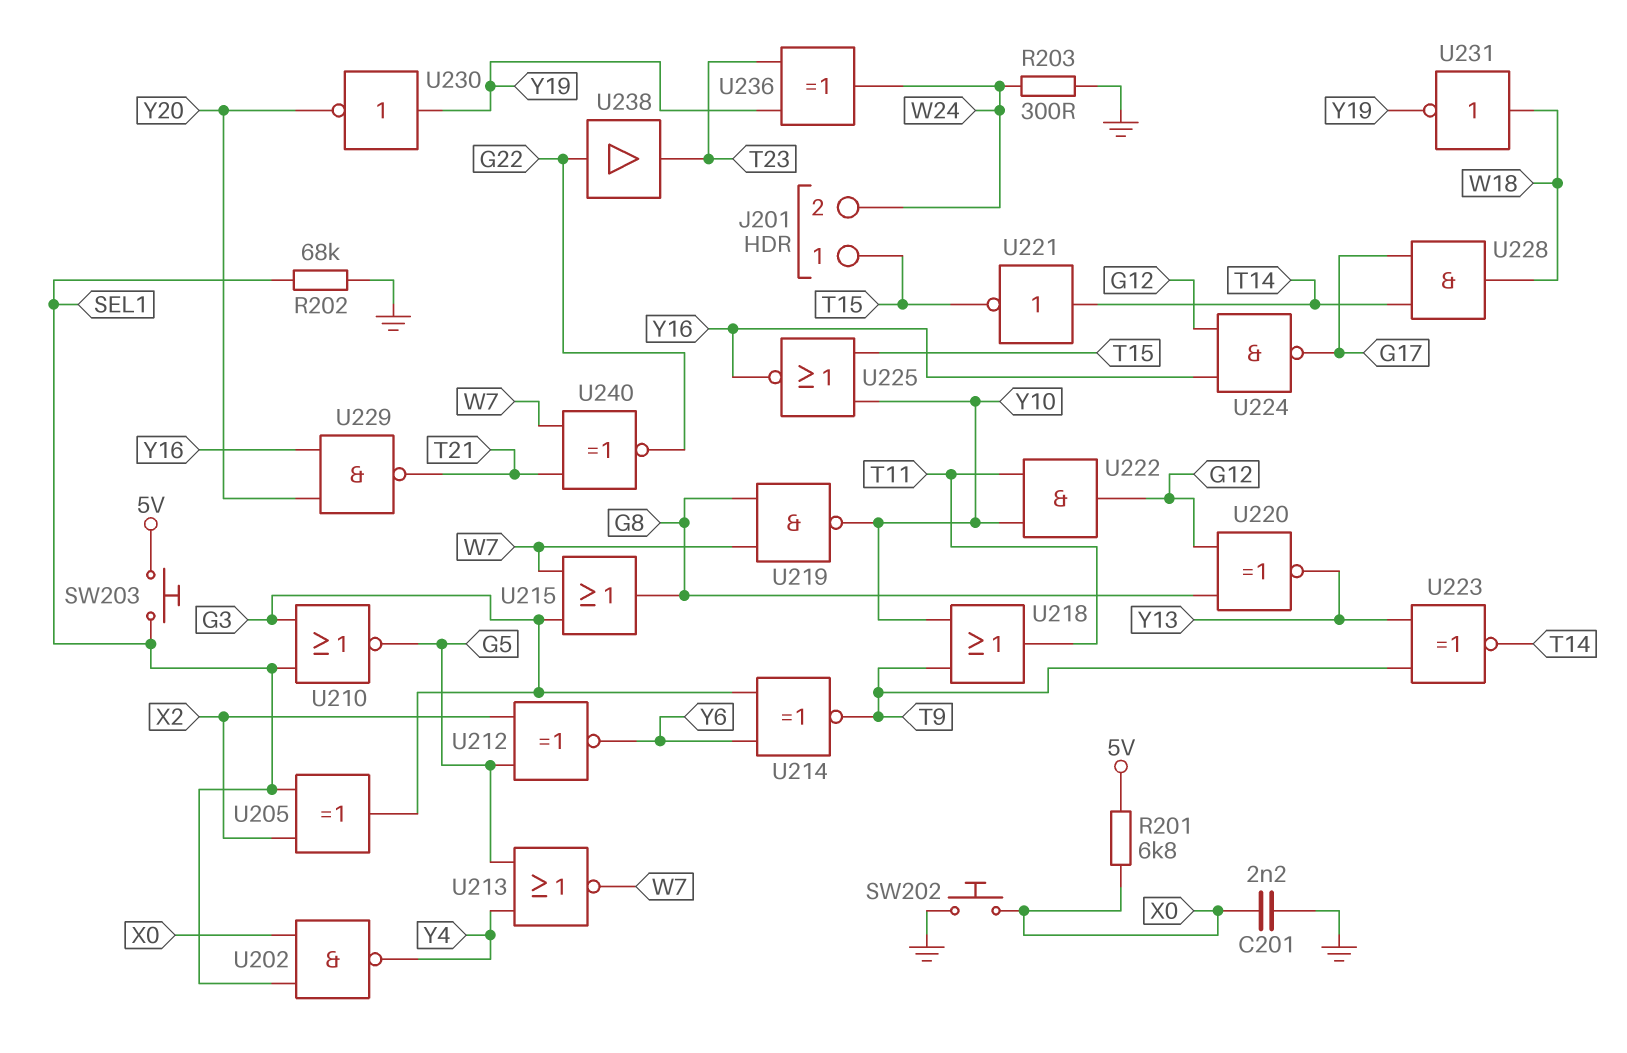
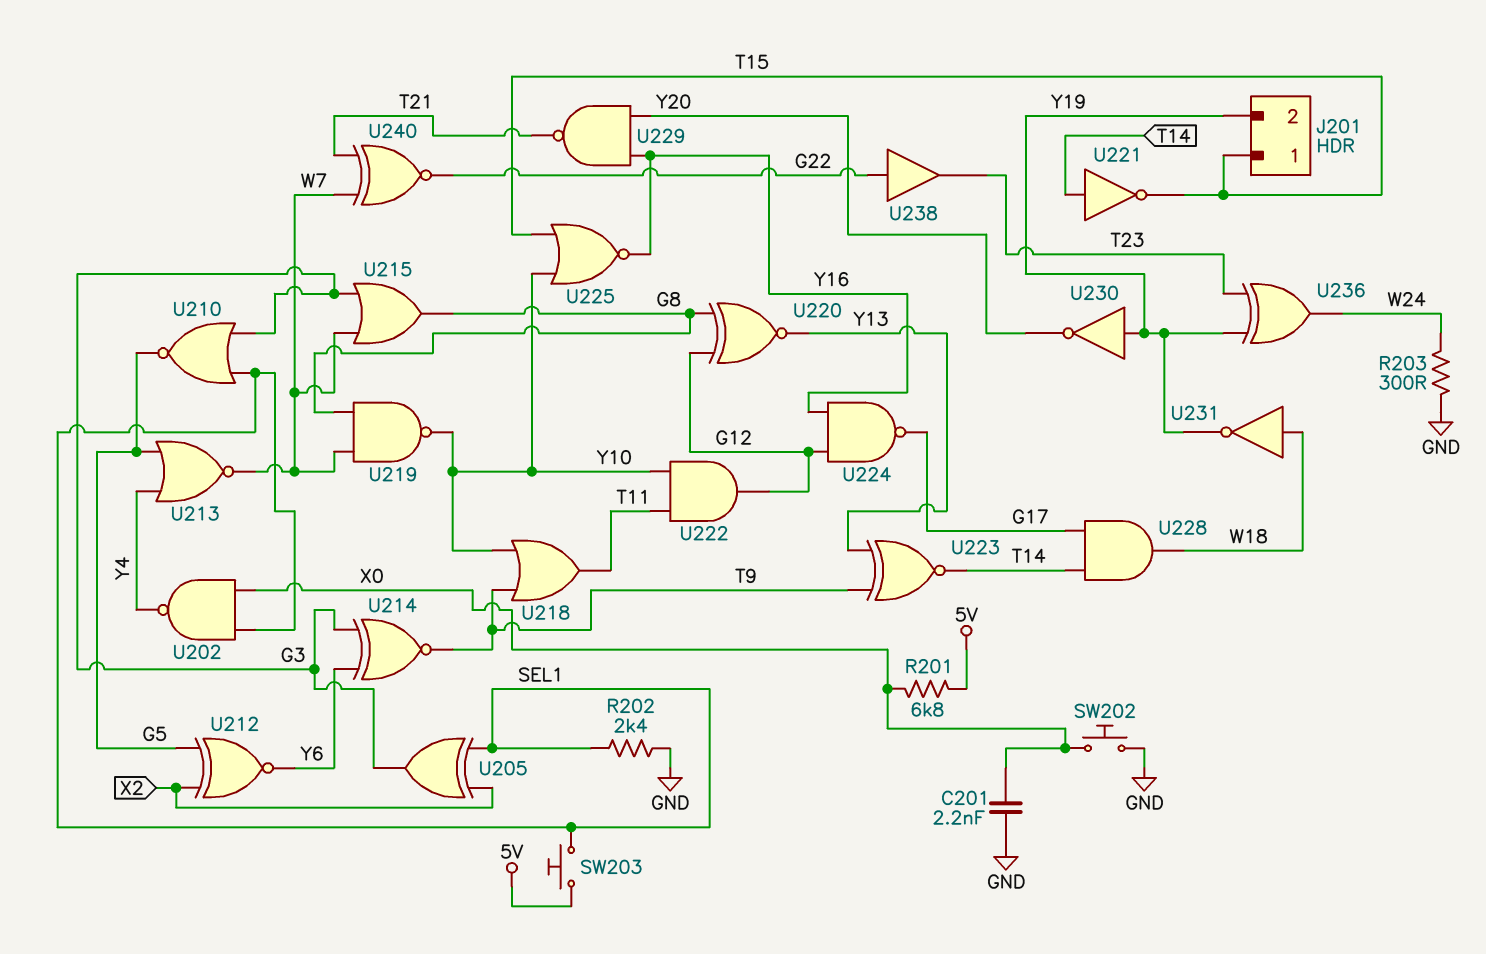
J201 pin 2: W24 -> Y19
R202: 68k (GND, SEL1) -> 2.4k (GND, SEL1)

